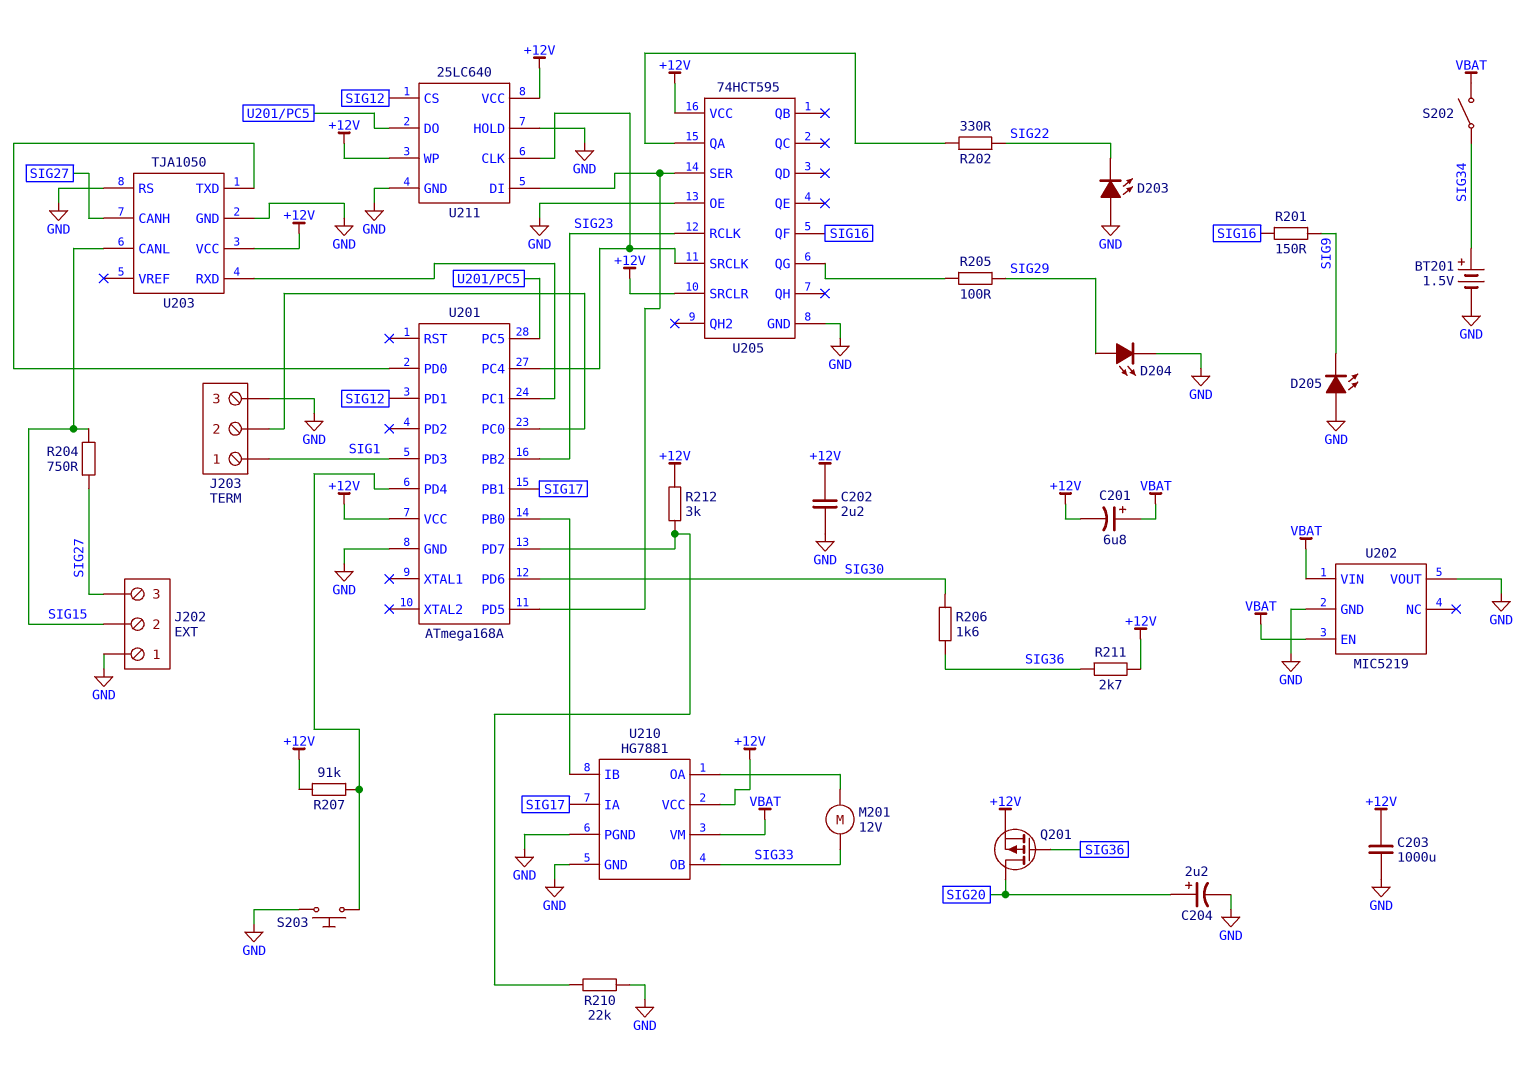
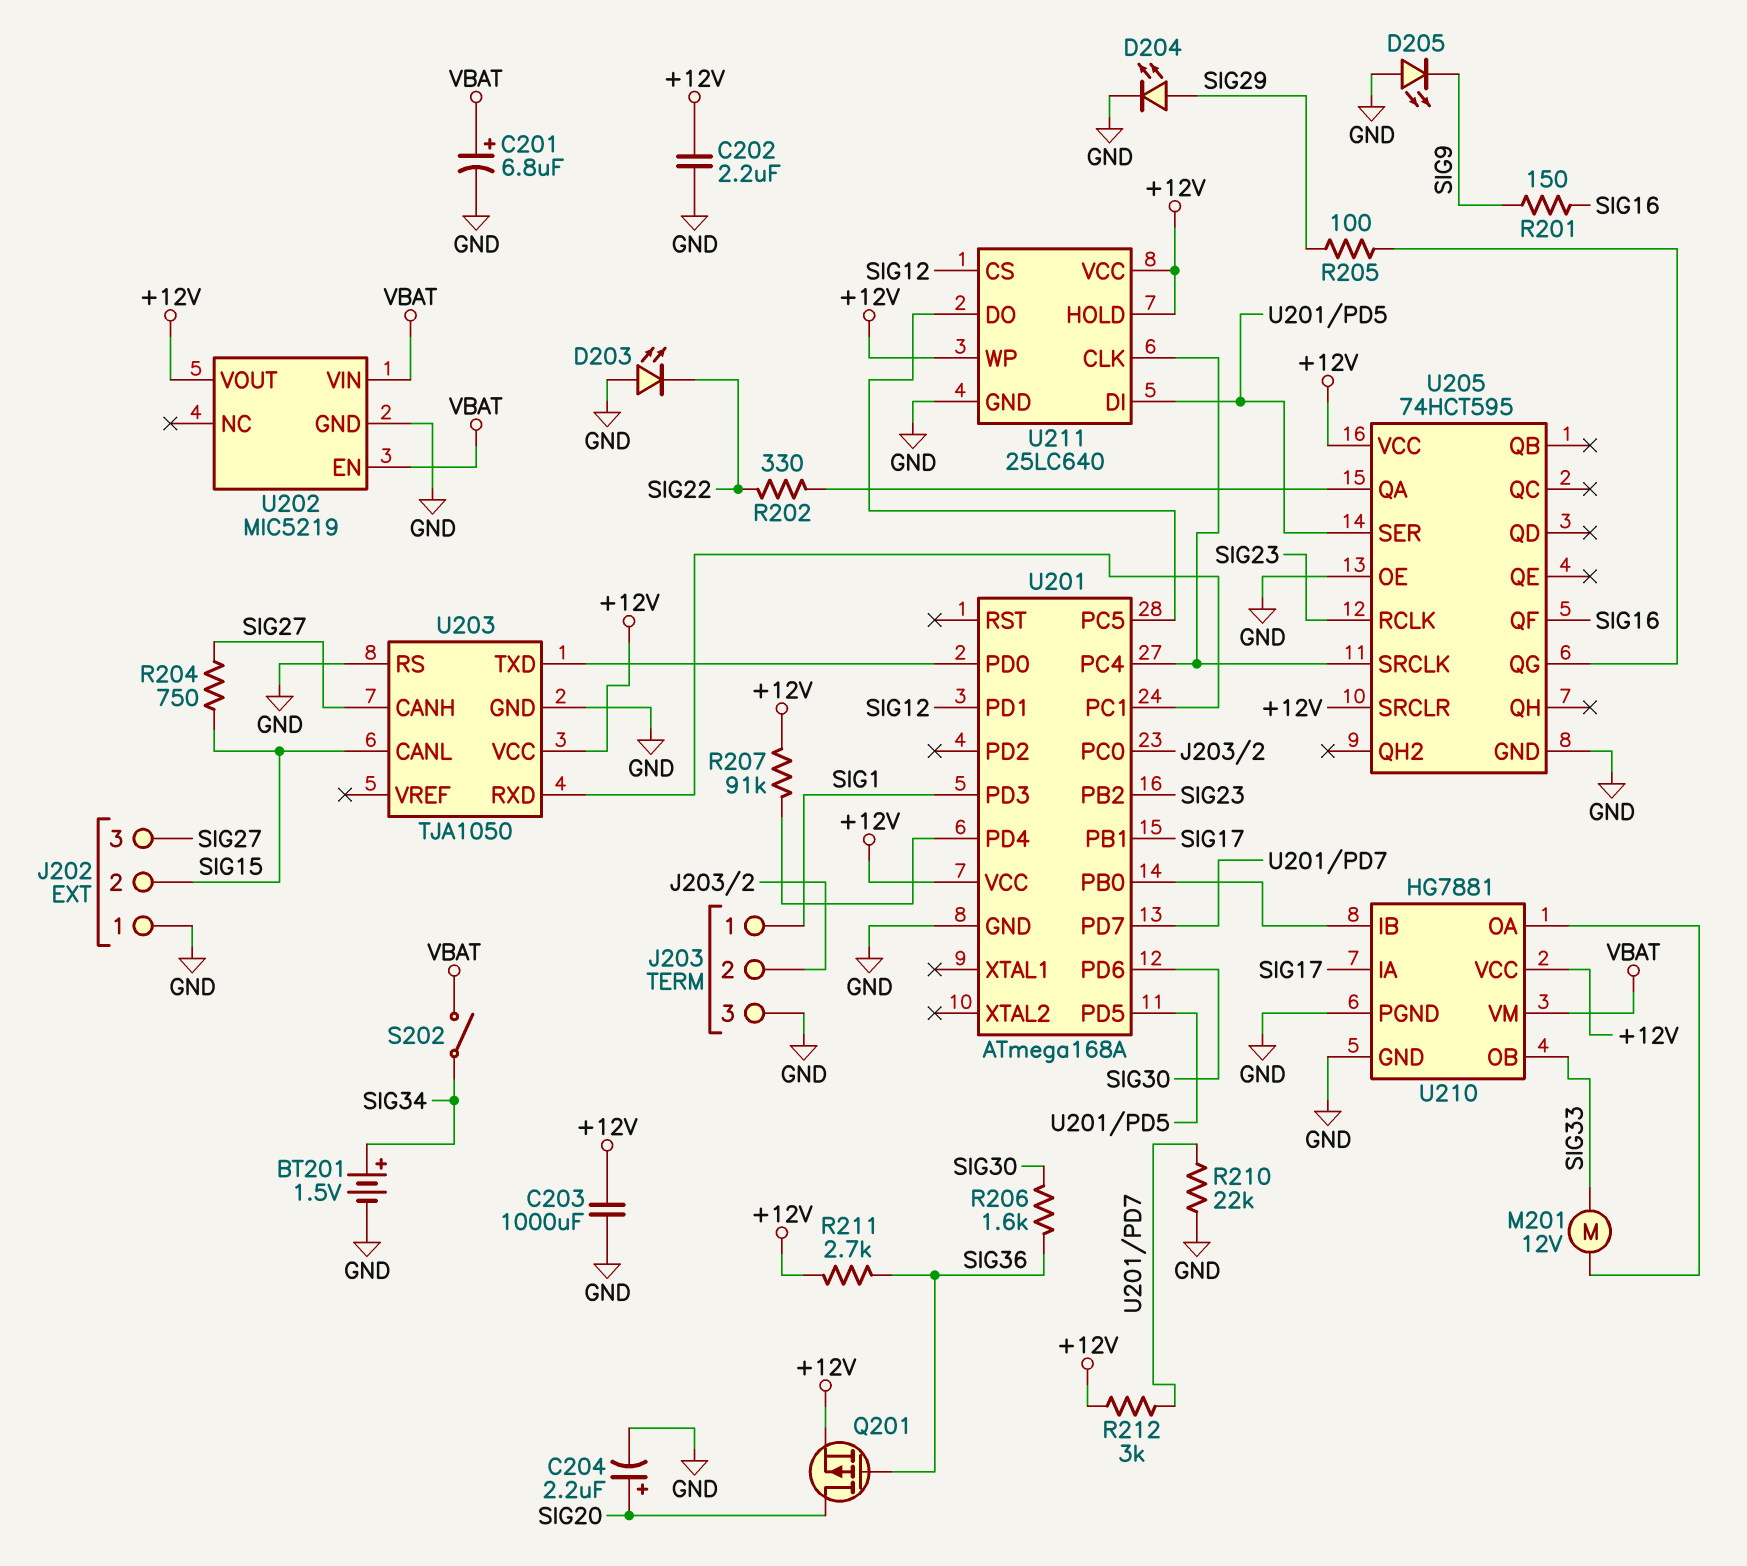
C201: 6.8uF (plus VBAT, minus +12V) -> 6.8uF (plus VBAT, minus GND)
S203: button (GND, U201/PD4) -> none
U202 pin VOUT: GND -> +12V
U211 pin HOLD: GND -> +12V

